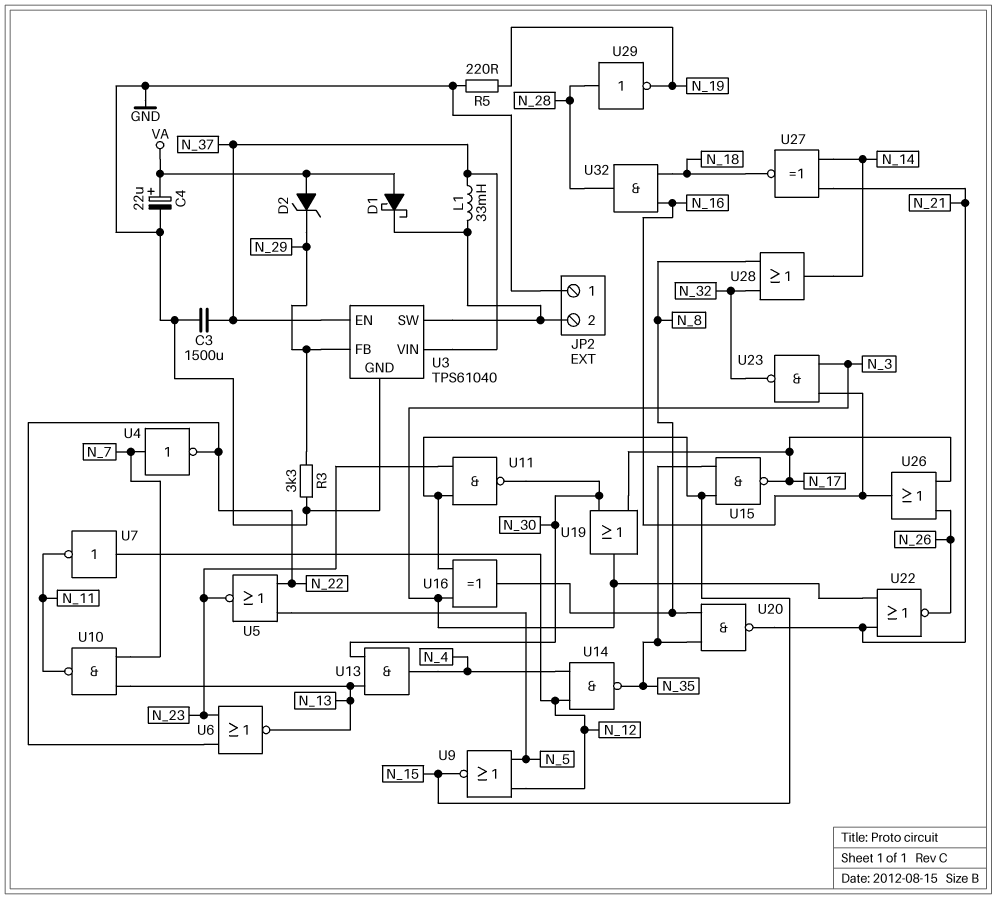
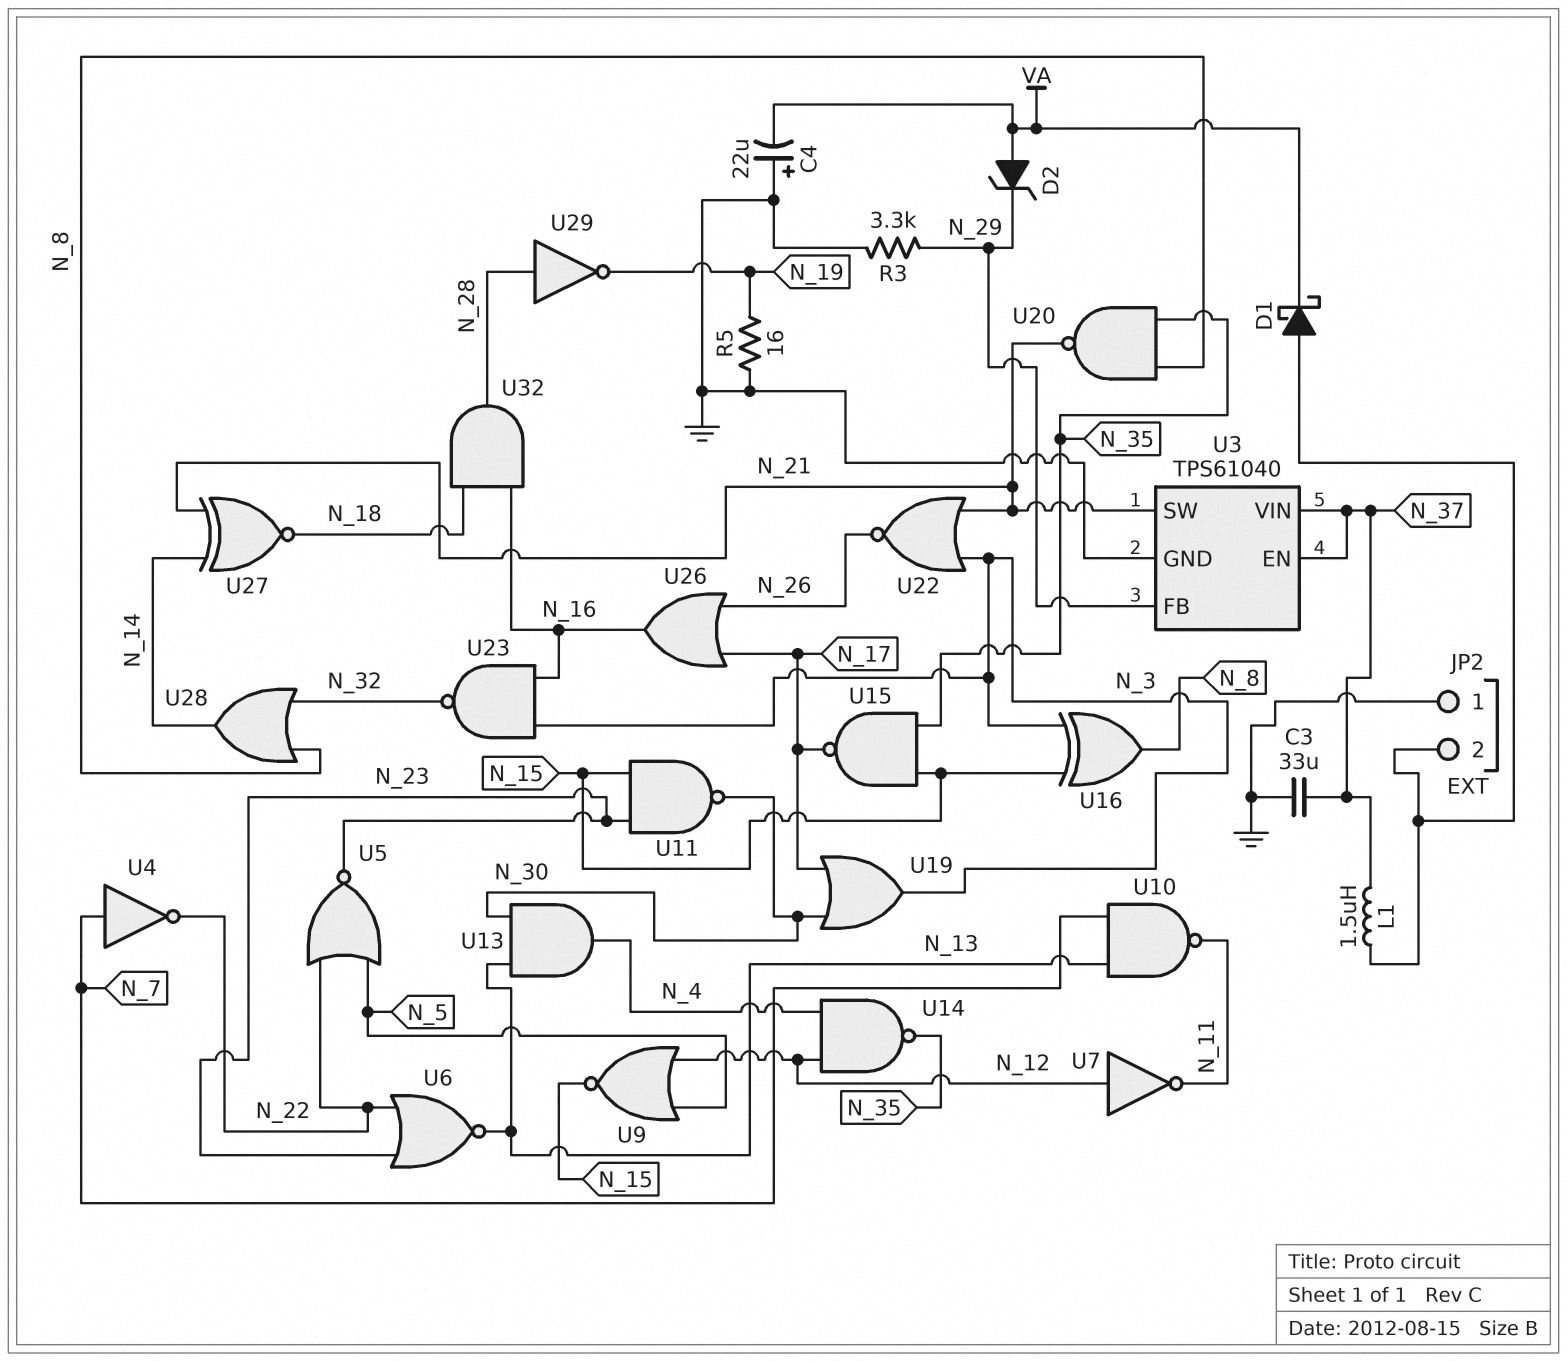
C3: 1500uF (GND, N_37) -> 33uF (GND, N_37)
C4: 22uF (plus VA, minus GND) -> 22uF (plus GND, minus VA)
D1: schottky (A VA, K JP2/2) -> schottky (A JP2/2, K VA)
L1: 33mH (JP2/2, N_37) -> 1.5uH (JP2/2, N_37)
R5: 220 (GND, N_19) -> 16 (GND, N_19)
U3 pin SW: JP2/2 -> N_21

